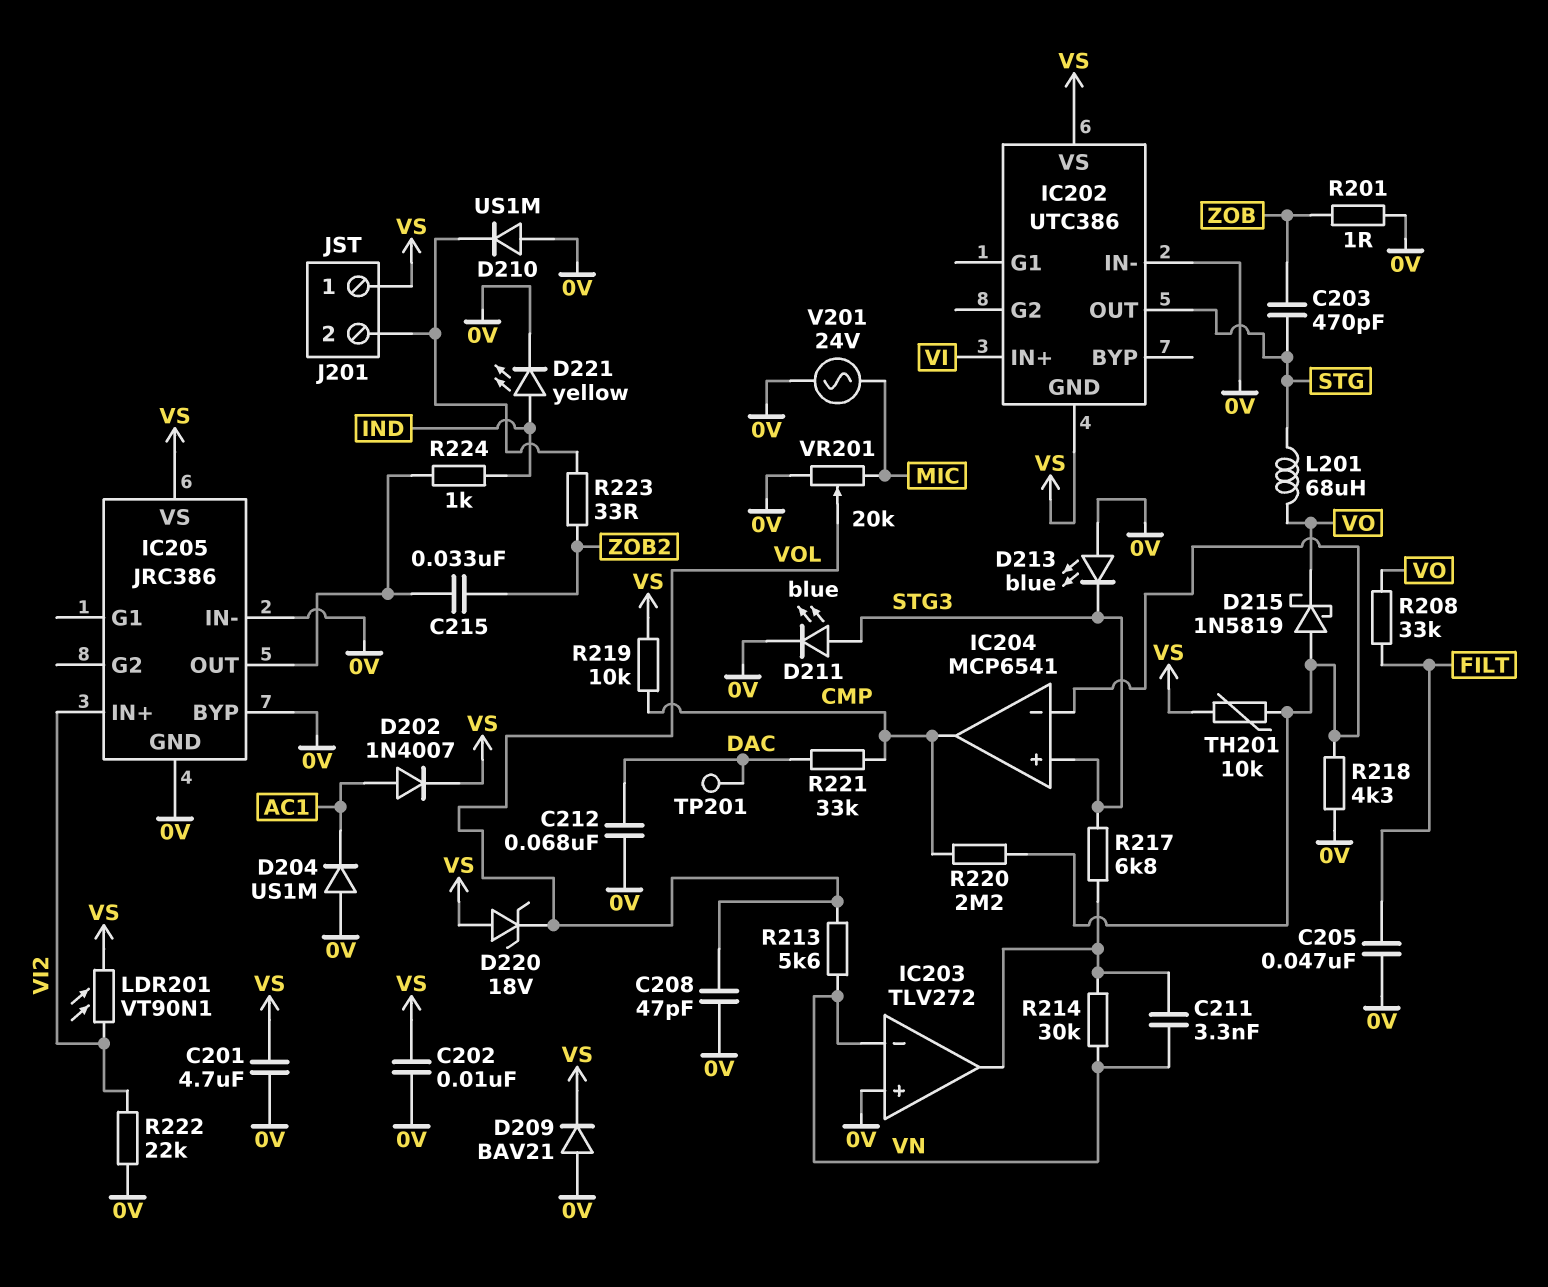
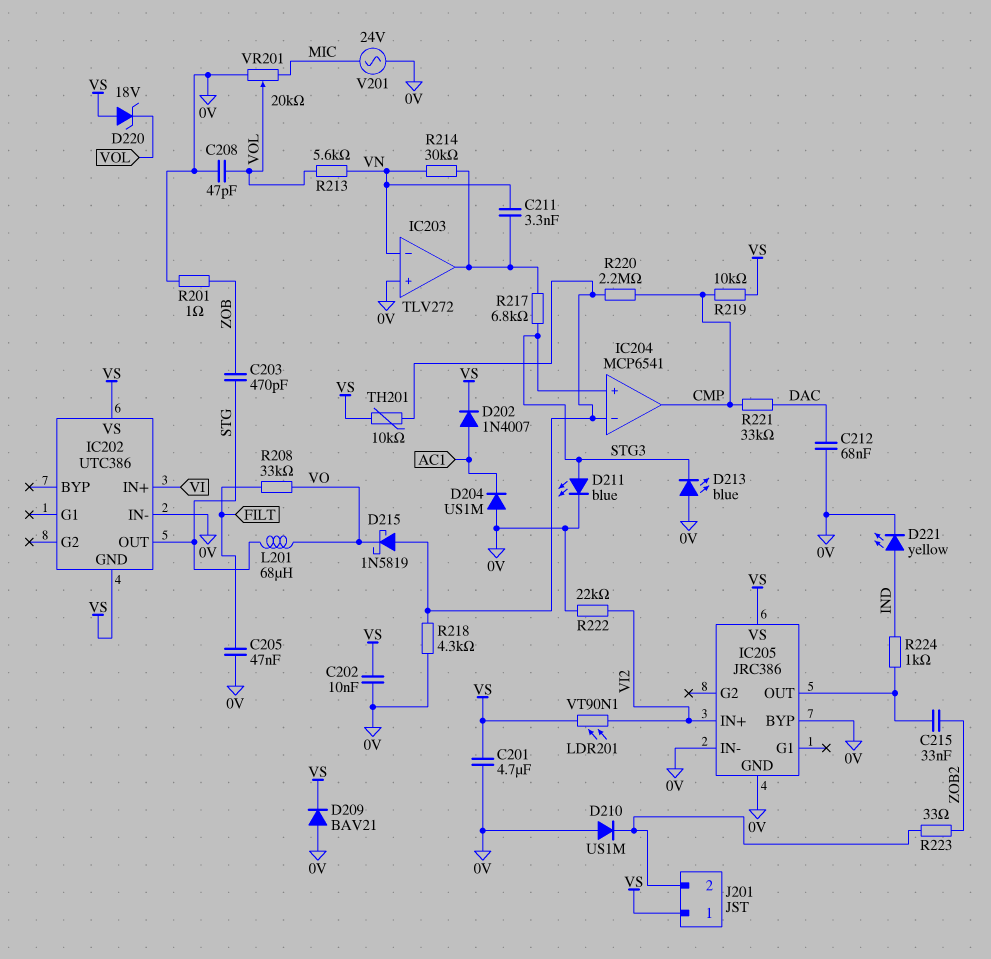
TP201: test point (DAC) -> none

